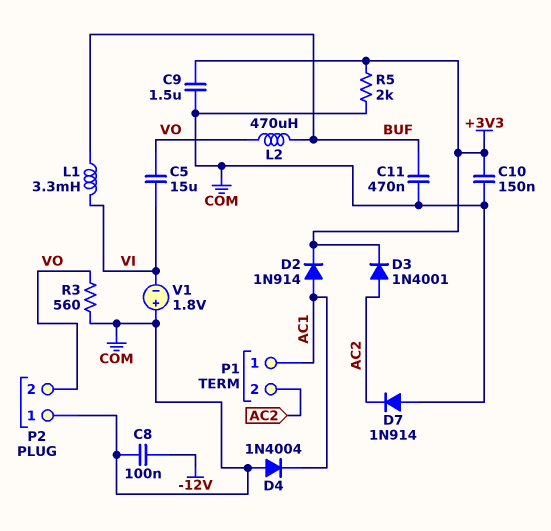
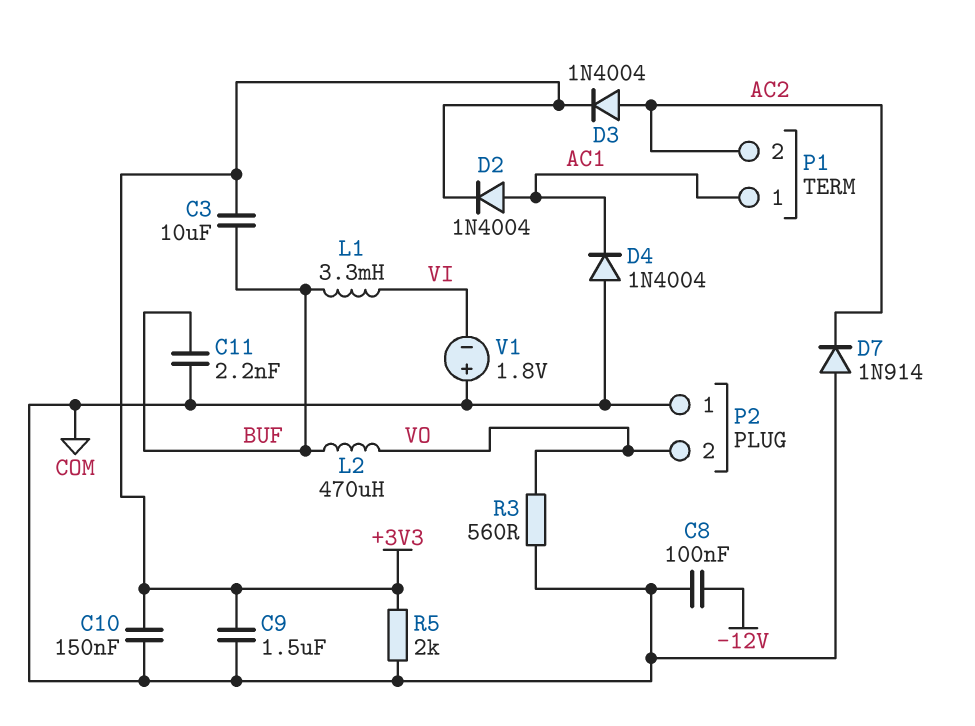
C3: none -> 10uF (+3V3, BUF)
C5: 15uF (VI, VO) -> none
C11: 470nF (BUF, COM) -> 2.2nF (BUF, COM)
D2: diode 1N914 (A AC1, K +3V3) -> diode 1N4004 (A AC1, K +3V3)
D3: diode 1N4001 (A AC2, K +3V3) -> diode 1N4004 (A AC2, K +3V3)

